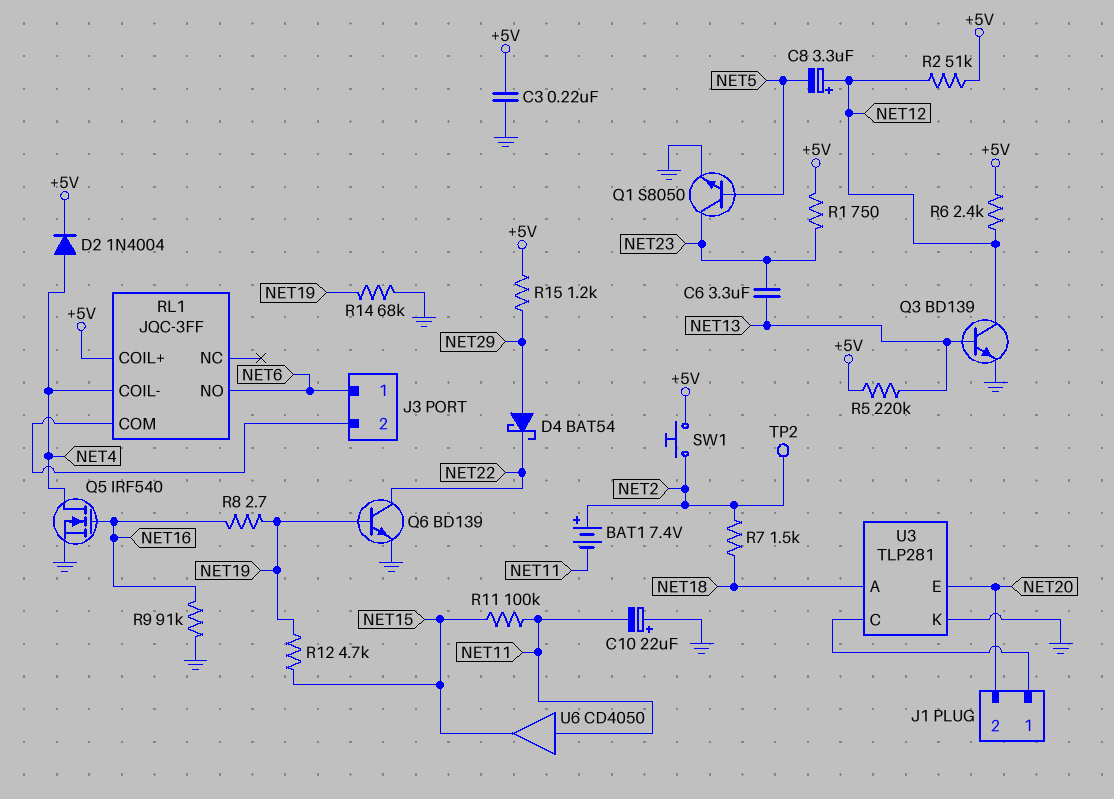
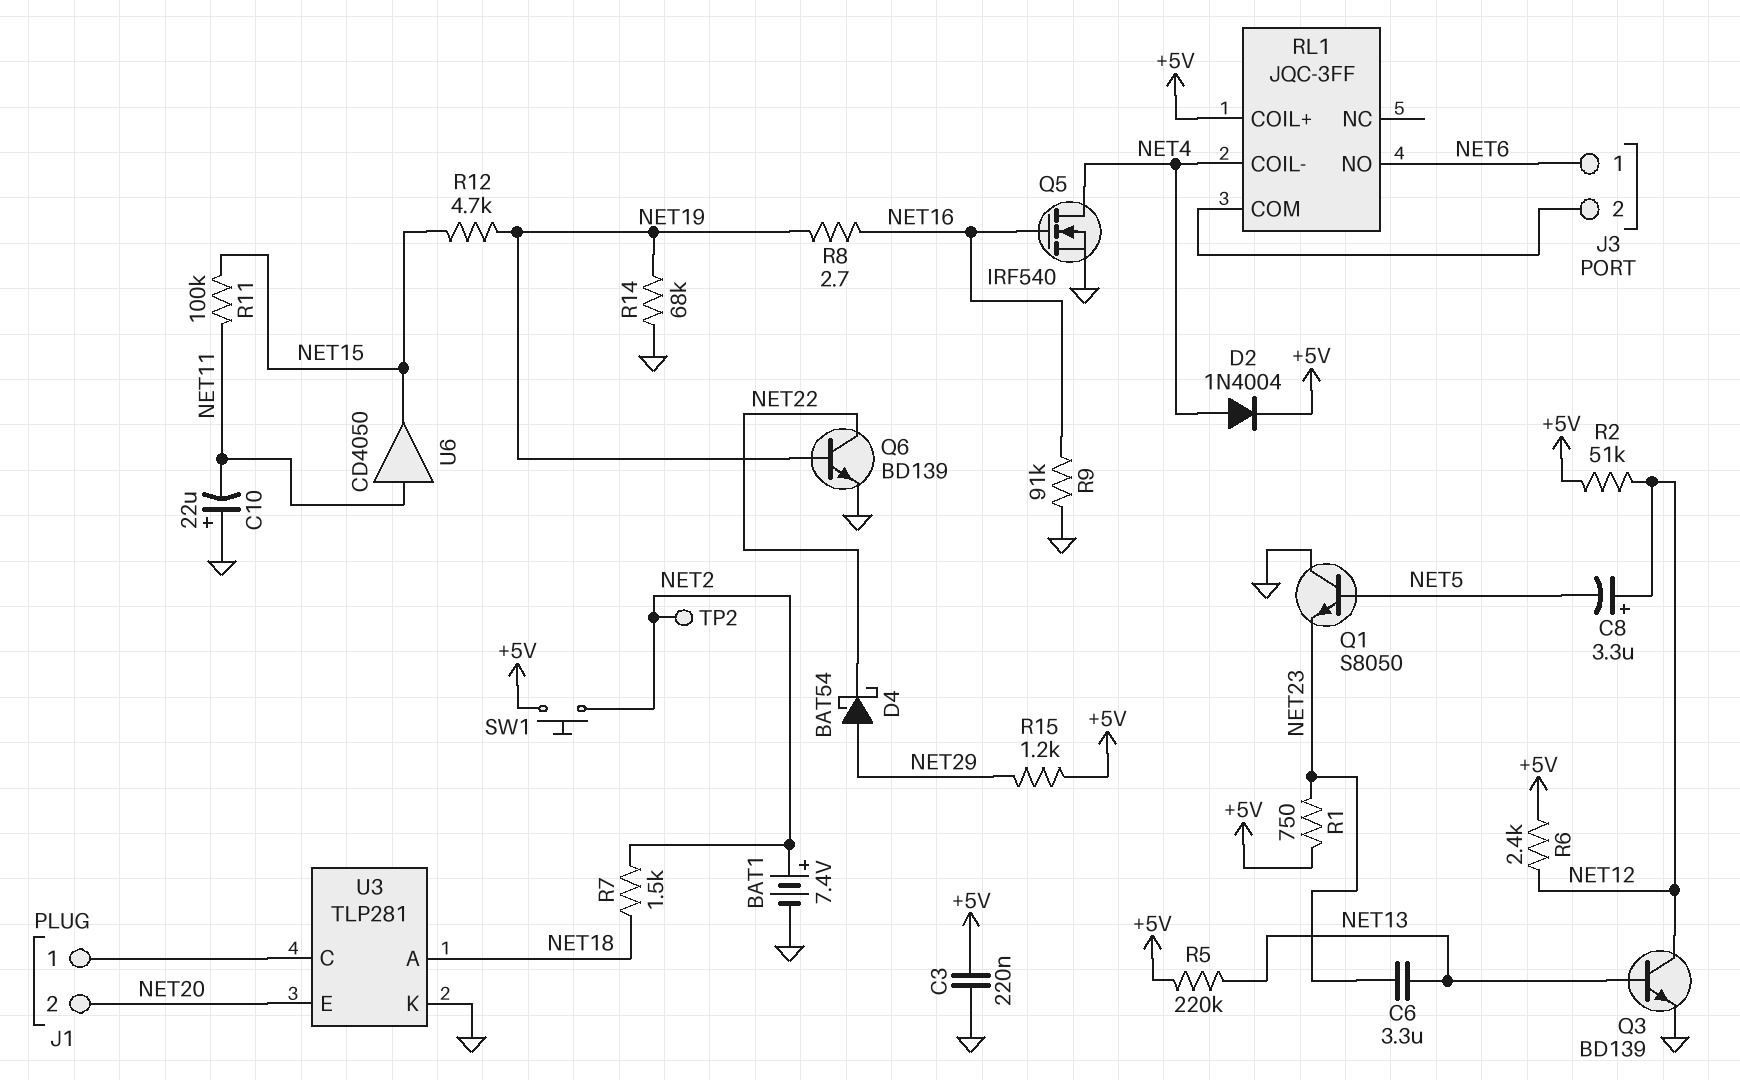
BAT1: 7.4V (plus NET2, minus NET11) -> 7.4V (plus NET2, minus GND)
Q1: NPN S8050 (B NET5, C NET23, E GND) -> NPN S8050 (B NET5, C GND, E NET23)

